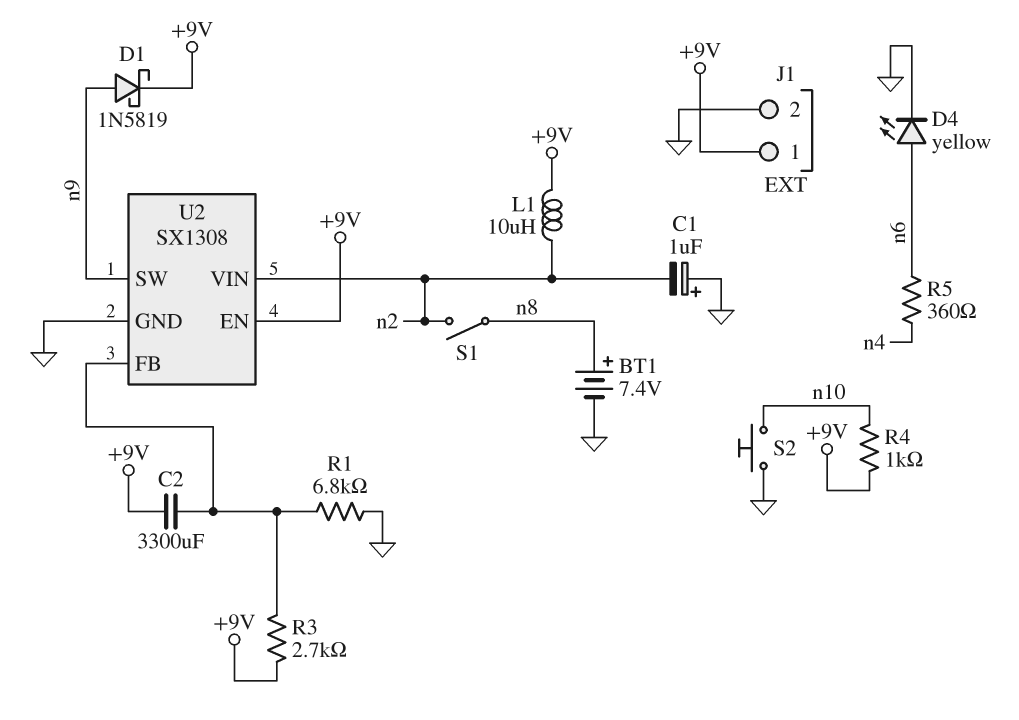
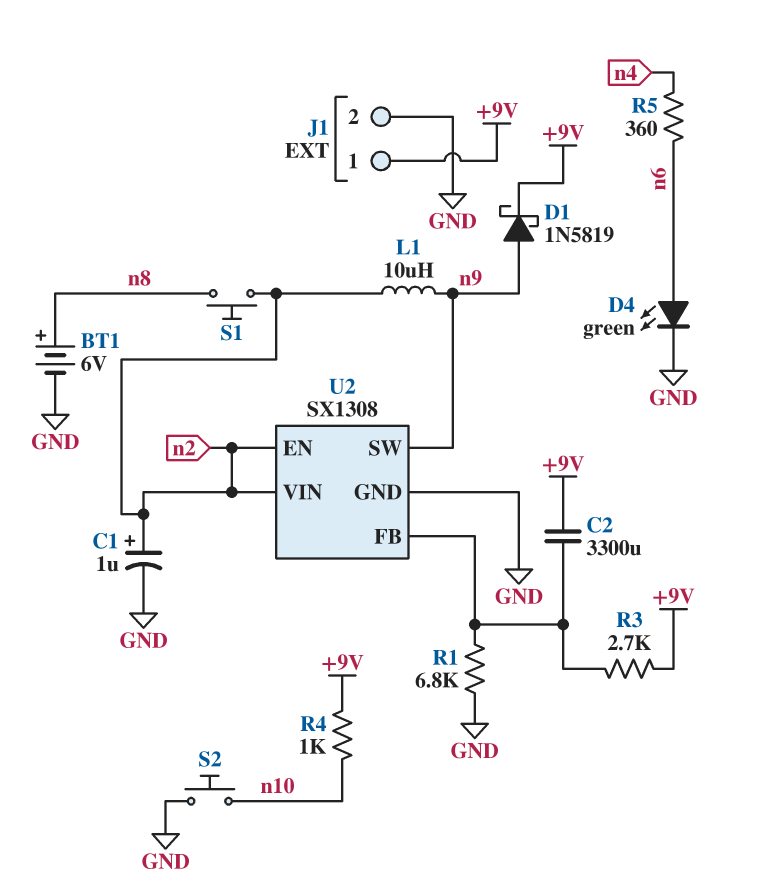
BT1: 7.4V (plus n8, minus GND) -> 6V (plus n8, minus GND)
C1: 1uF (plus GND, minus n2) -> 1uF (plus n2, minus GND)
D4: LED yellow (A n6, K GND) -> LED green (A n6, K GND)
L1: 10uH (+9V, n2) -> 10uH (n2, n9)
S1: switch (n2, n8) -> button (n2, n8)
U2 pin EN: +9V -> n2

